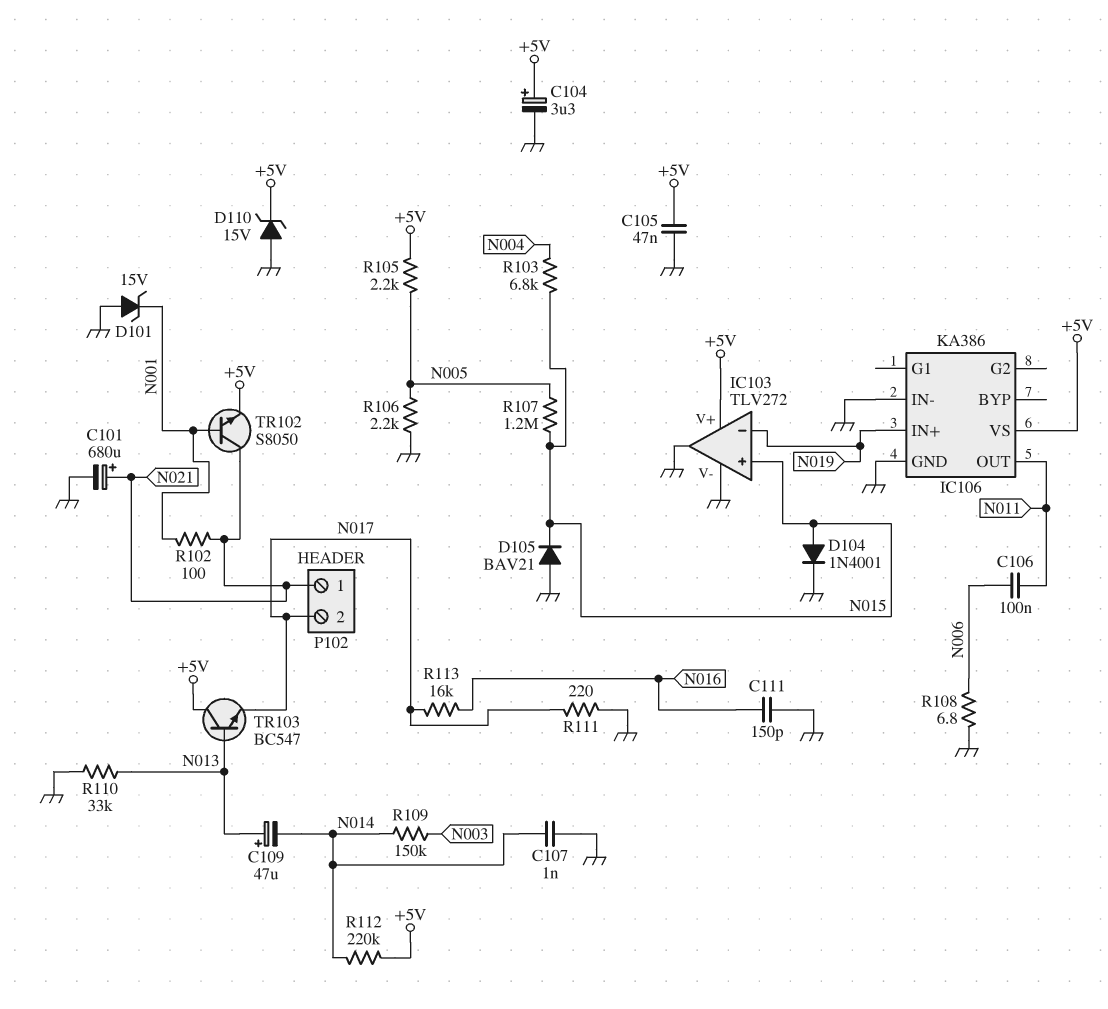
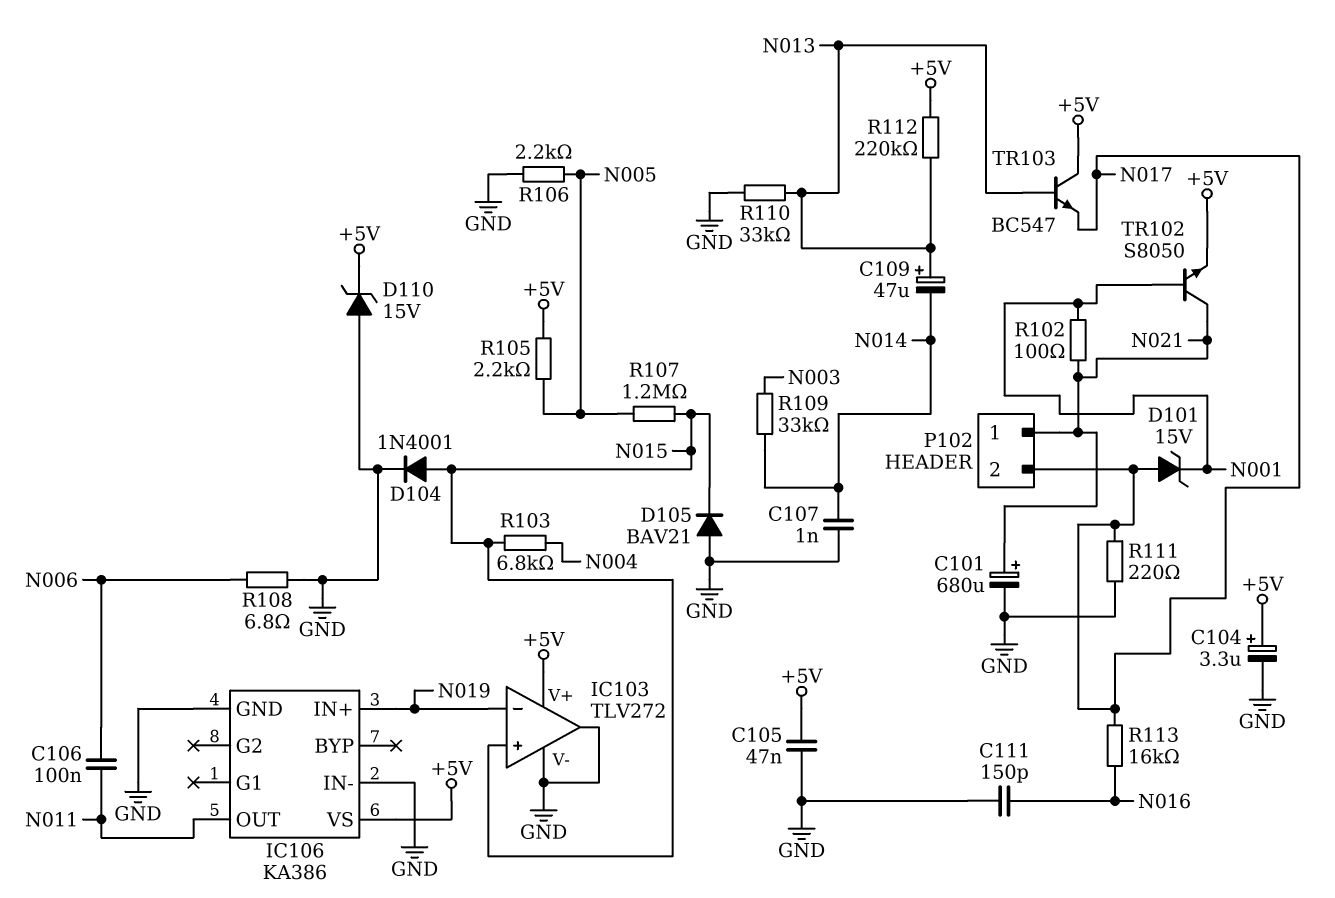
D101: zener 15V (A GND, K N001) -> zener 15V (A N017, K N001)
R109: 150k (N003, N014) -> 33k (N003, N014)
R112: 220k (+5V, N014) -> 220k (+5V, N013)

